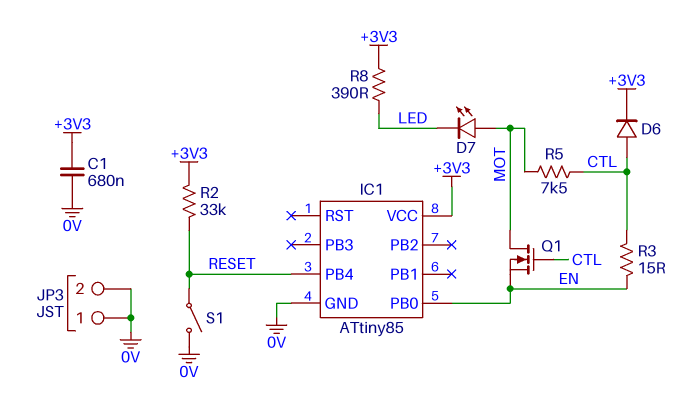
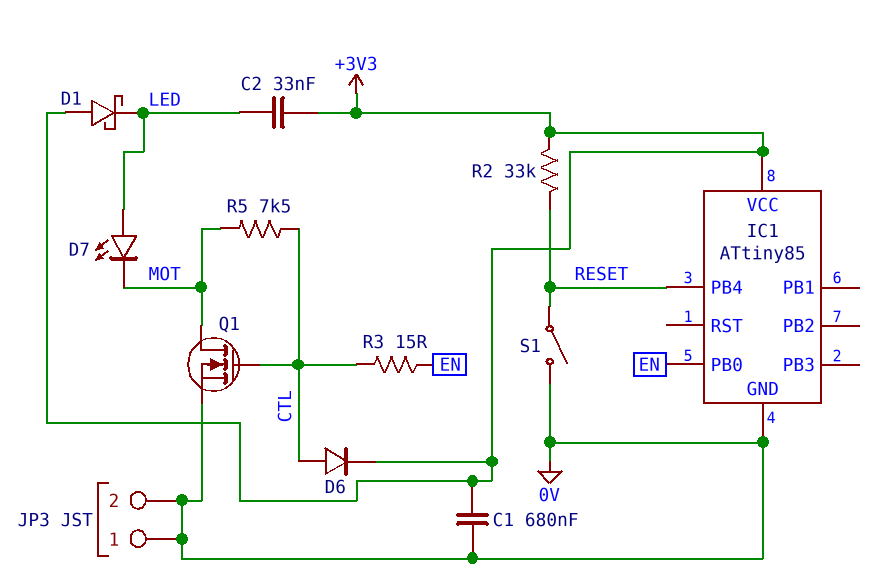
C2: none -> 33nF (+3V3, LED)
D1: none -> schottky (A +3V3, K LED)
D7: LED (A MOT, K LED) -> LED (A LED, K MOT)
Q1: NMOS (G CTL, D MOT, S EN) -> NMOS (G CTL, D MOT, S 0V)
R8: 390 (+3V3, LED) -> none

